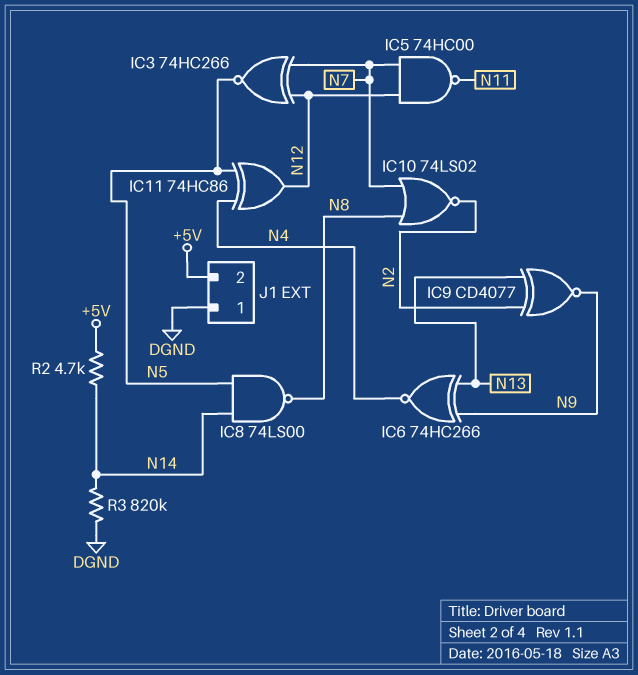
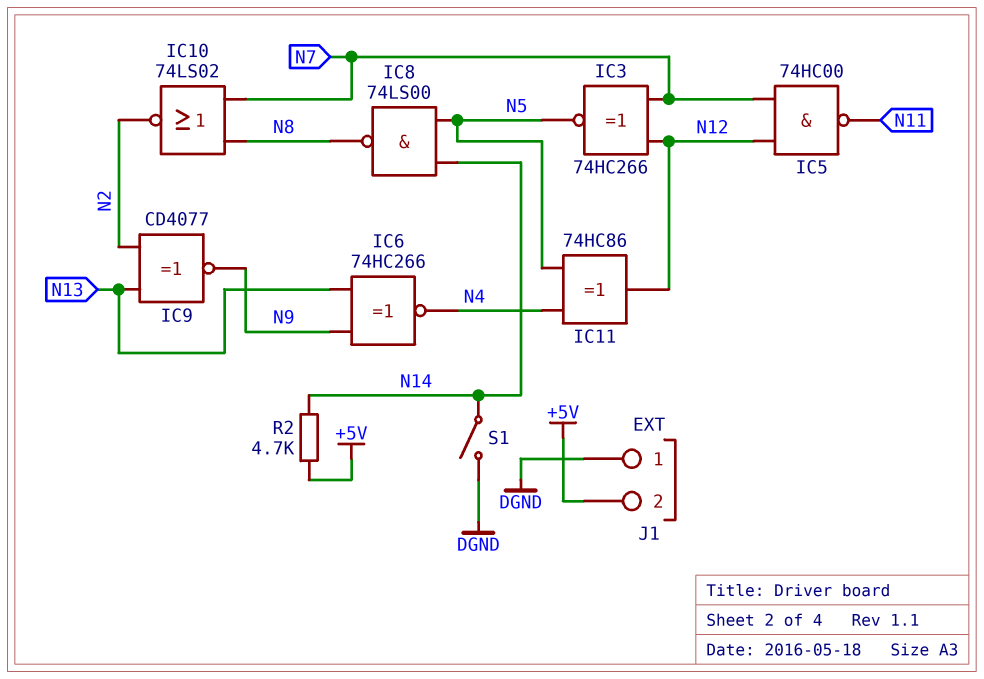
R3: 820k (DGND, N14) -> none
S1: none -> switch (DGND, N14)

